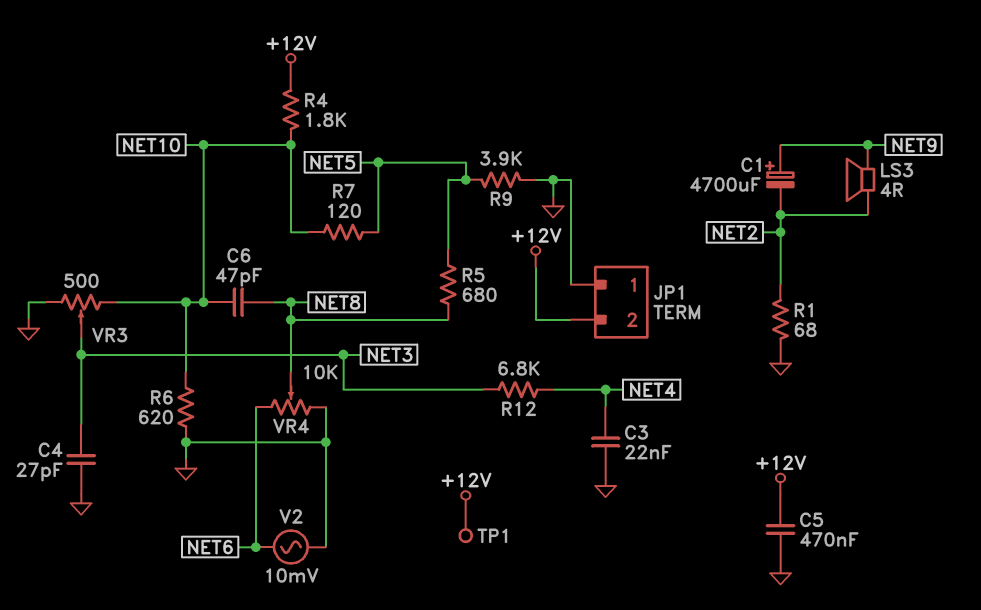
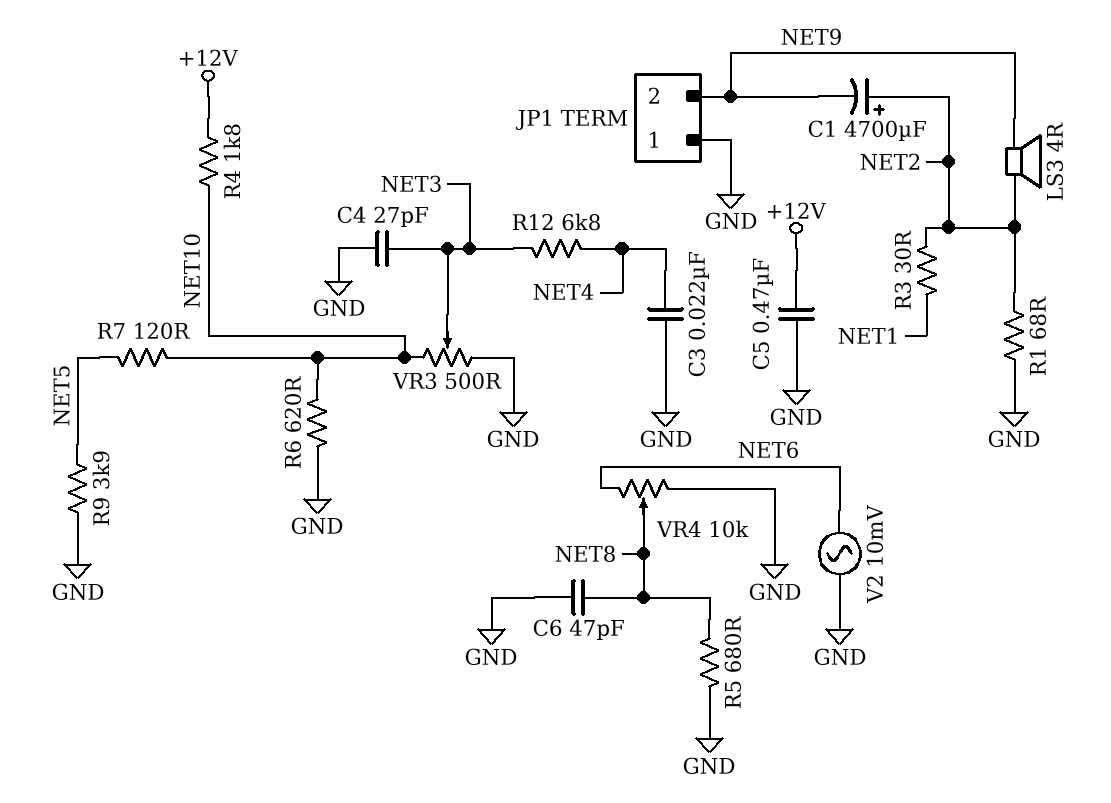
C1: 4700uF (plus NET9, minus NET2) -> 4700uF (plus NET2, minus NET9)
C6: 47pF (NET8, NET10) -> 47pF (GND, NET8)
JP1 pin 2: +12V -> NET9
R3: none -> 30 (NET1, NET2)
R5: 680 (NET5, NET8) -> 680 (GND, NET8)
TP1: test point (+12V) -> none

